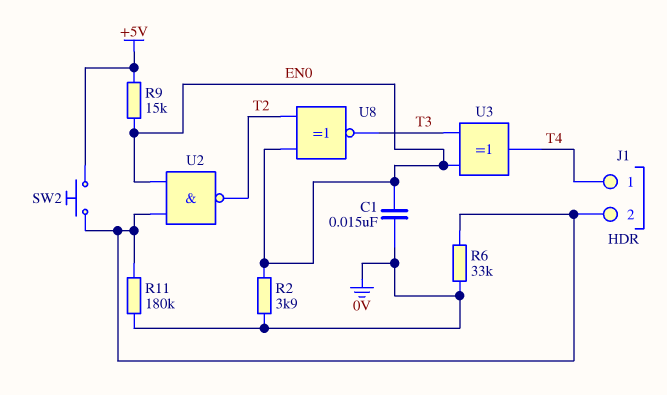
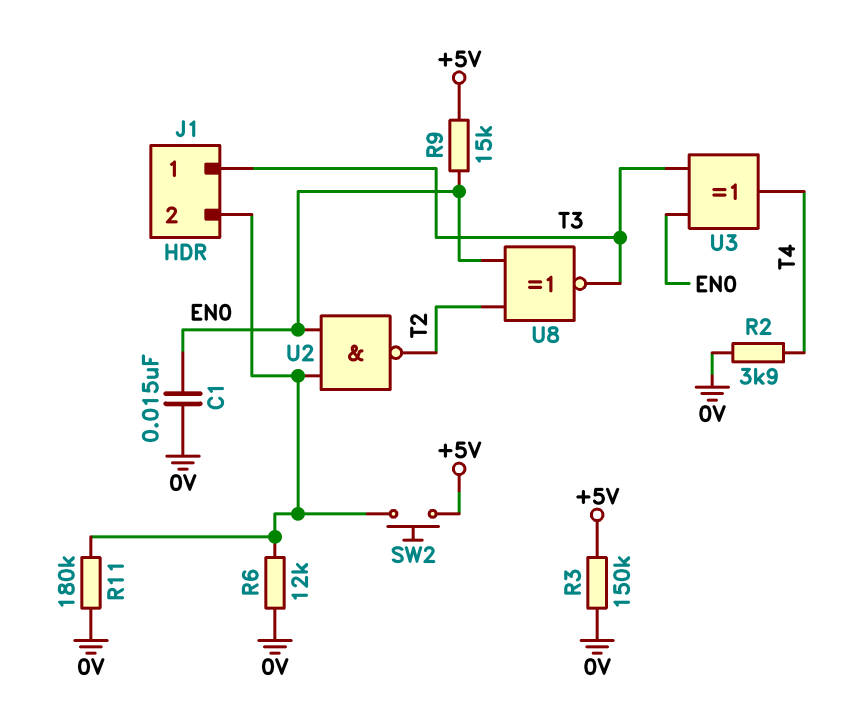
J1 pin 1: T4 -> T3
R2: 3.9k (0V, EN0) -> 3.9k (0V, T4)
R3: none -> 150k (+5V, 0V)
R6: 33k (0V, J1/2) -> 12k (0V, J1/2)

